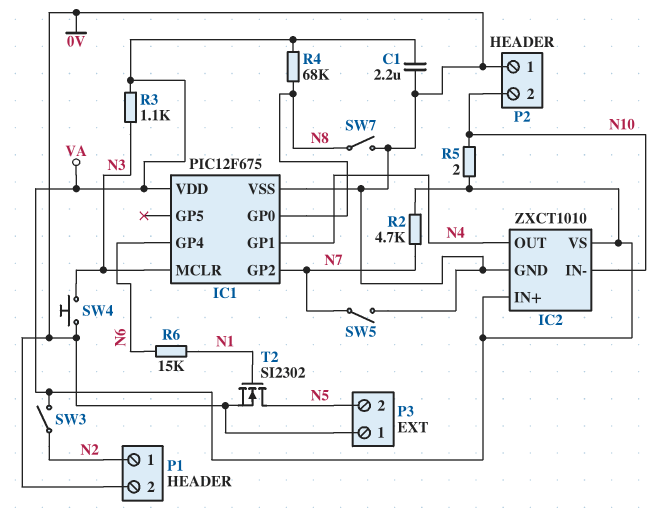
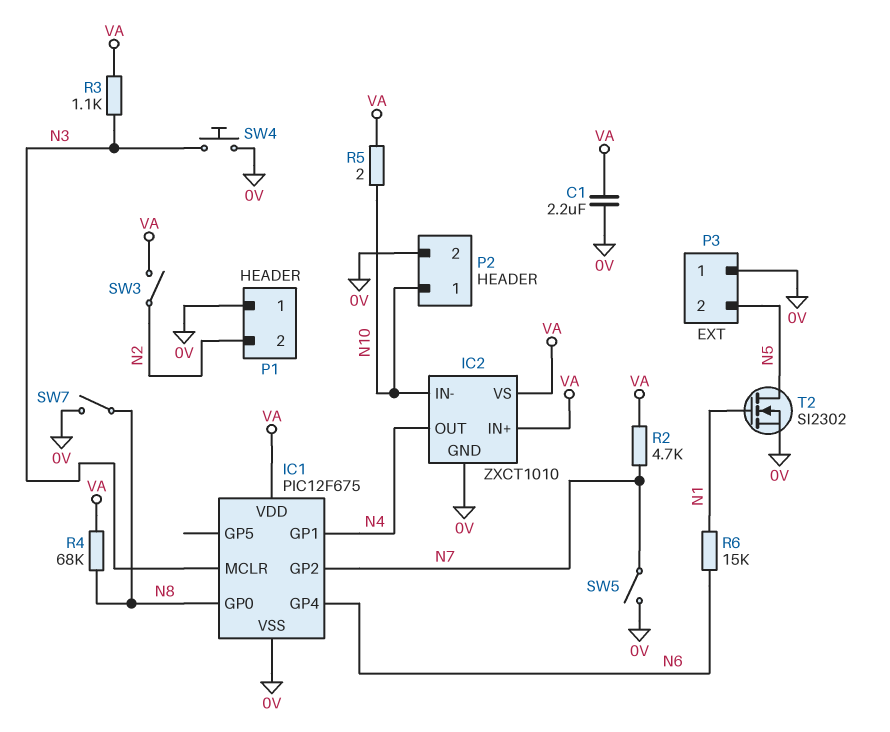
P1 pin 1: N2 -> 0V
P1 pin 2: 0V -> N2
P2 pin 1: 0V -> N10
P2 pin 2: N10 -> 0V

